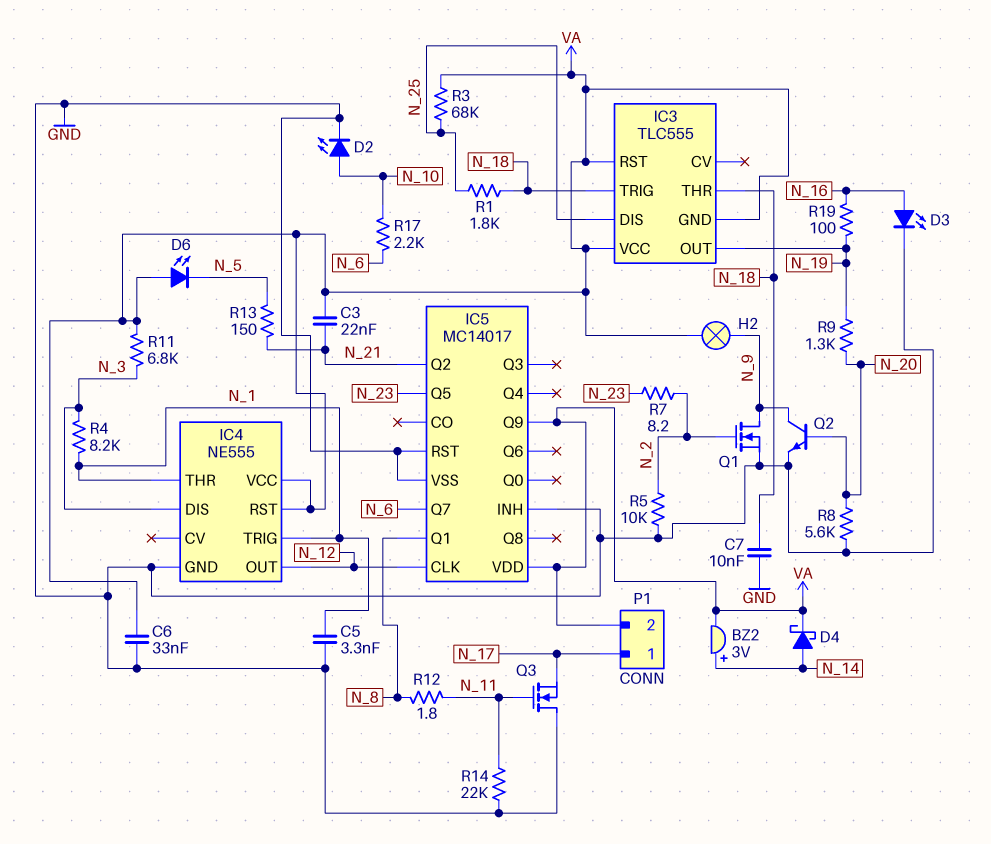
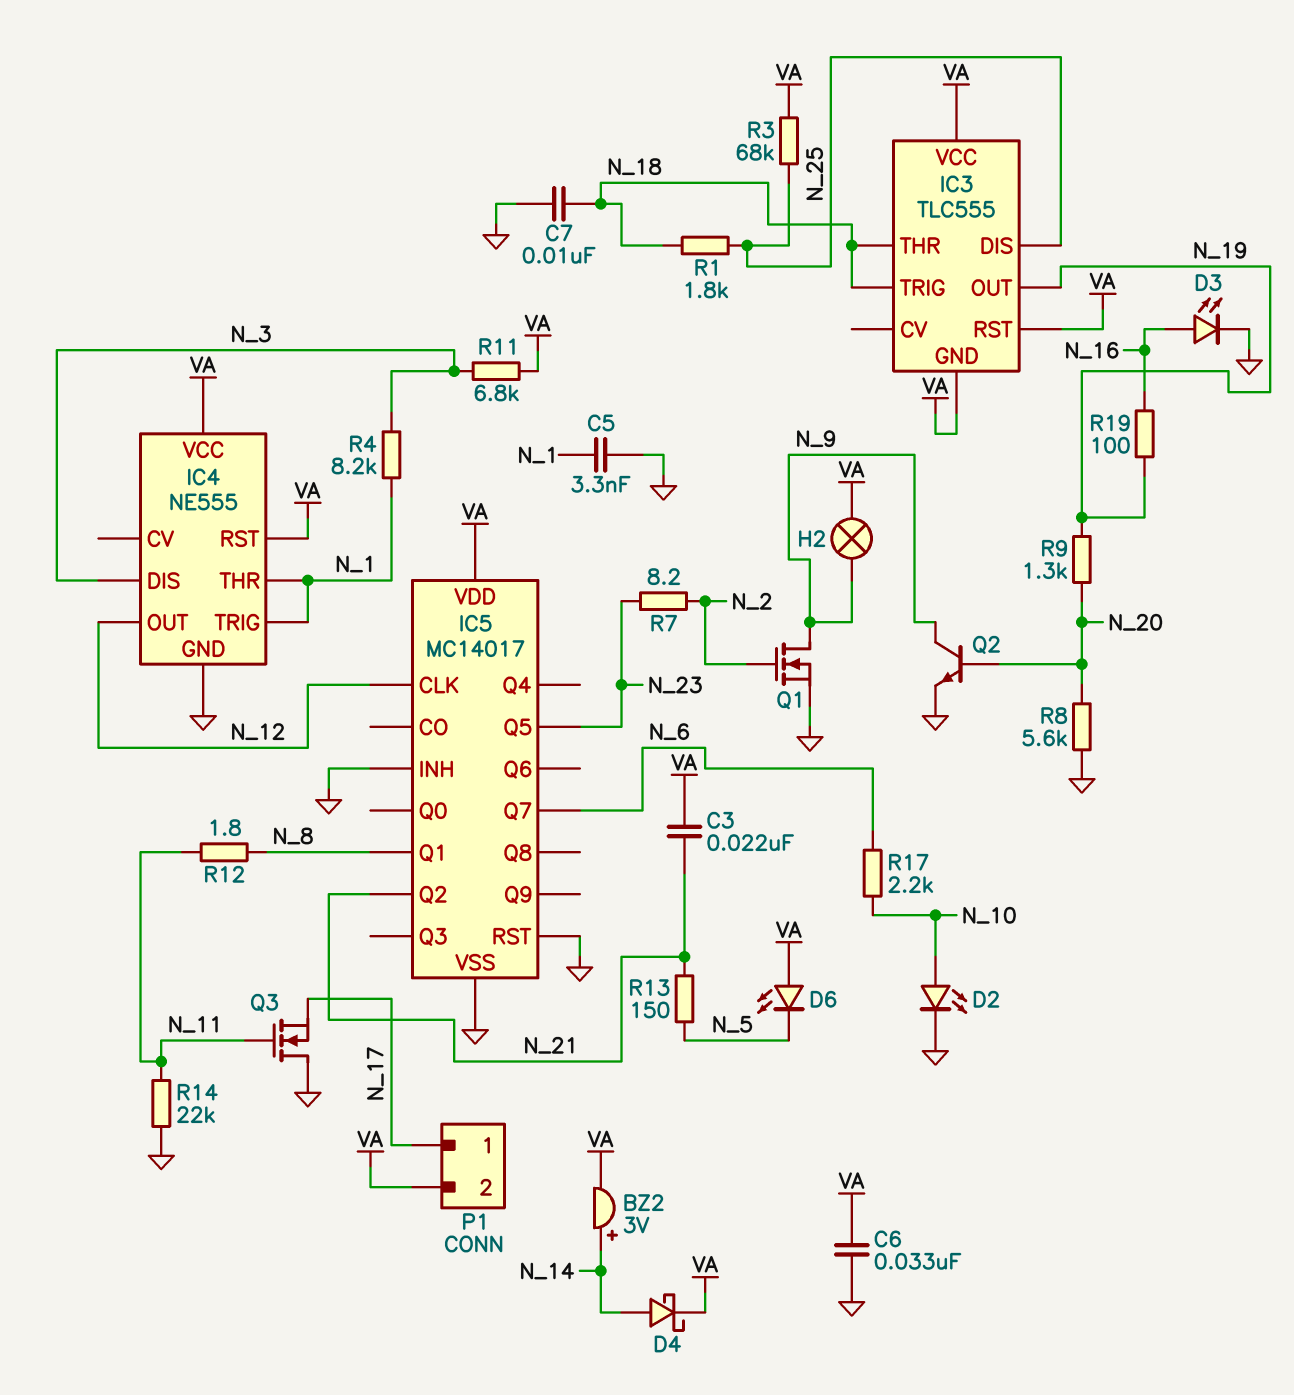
IC5 pin Q9: VA -> none
R5: 10k (GND, N_2) -> none

